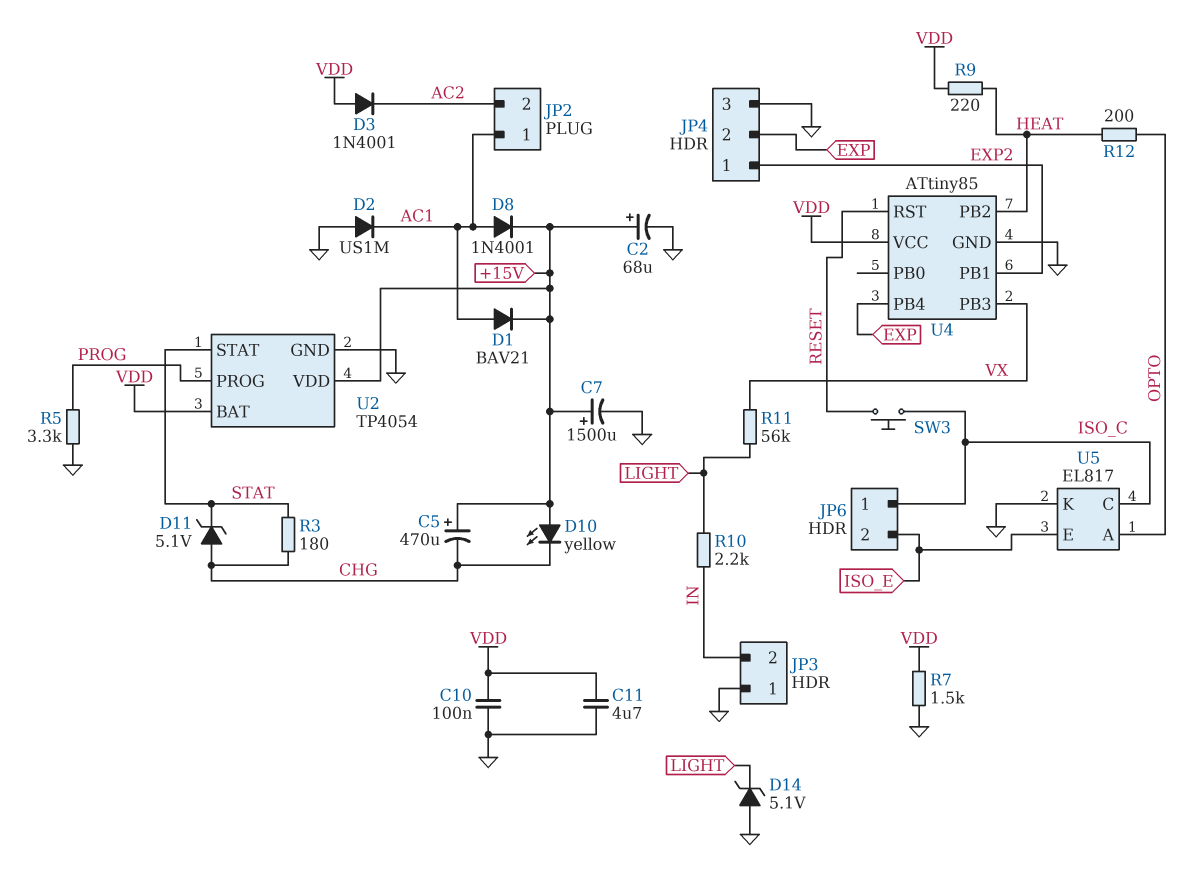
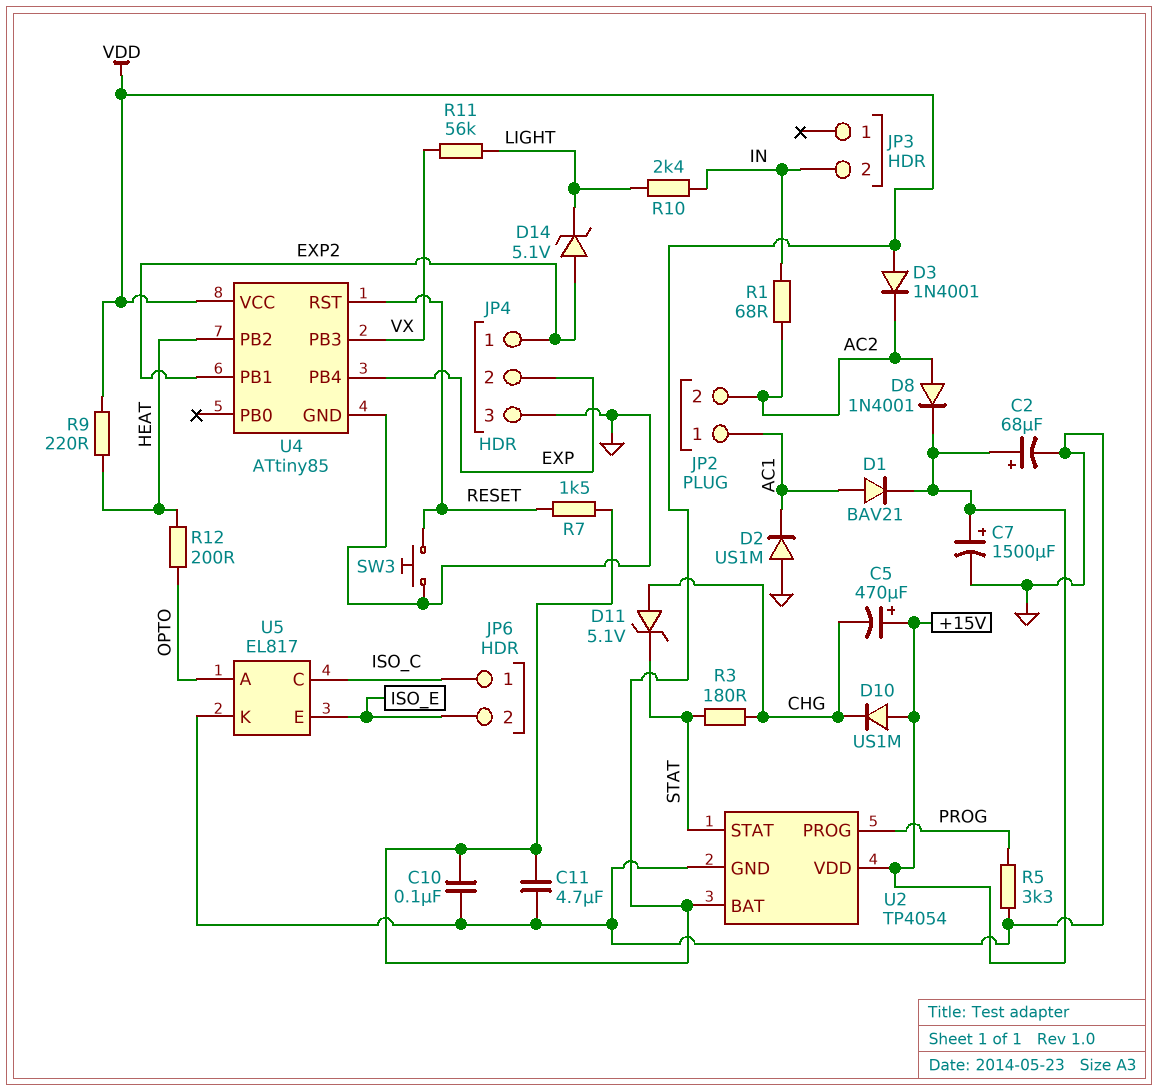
D8: diode 1N4001 (A AC1, K +15V) -> diode 1N4001 (A AC2, K +15V)
D10: LED yellow (A +15V, K CHG) -> diode US1M (A +15V, K CHG)
D14: zener 5.1V (A GND, K LIGHT) -> zener 5.1V (A EXP2, K LIGHT)
JP3 pin 1: GND -> none
R1: none -> 68 (AC2, IN)
R7: 1.5k (GND, VDD) -> 1.5k (RESET, VDD)
R10: 2.2k (IN, LIGHT) -> 2.4k (IN, LIGHT)
SW3: button (ISO_C, RESET) -> button (GND, RESET)

